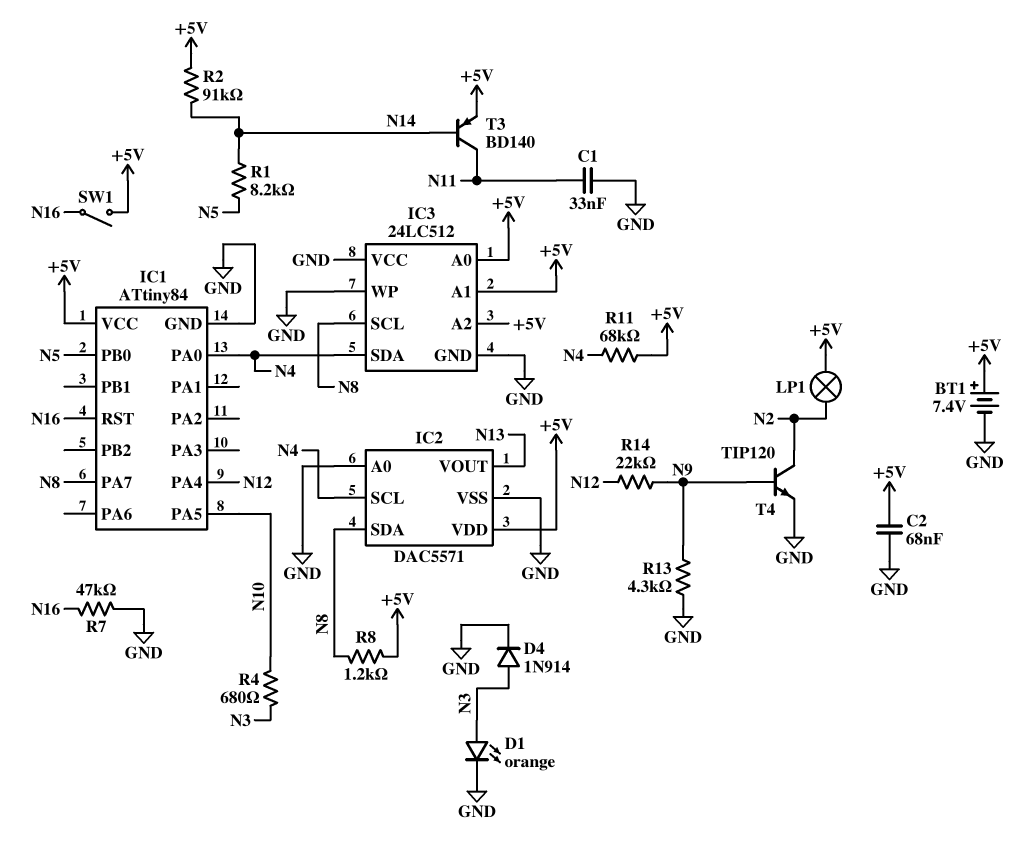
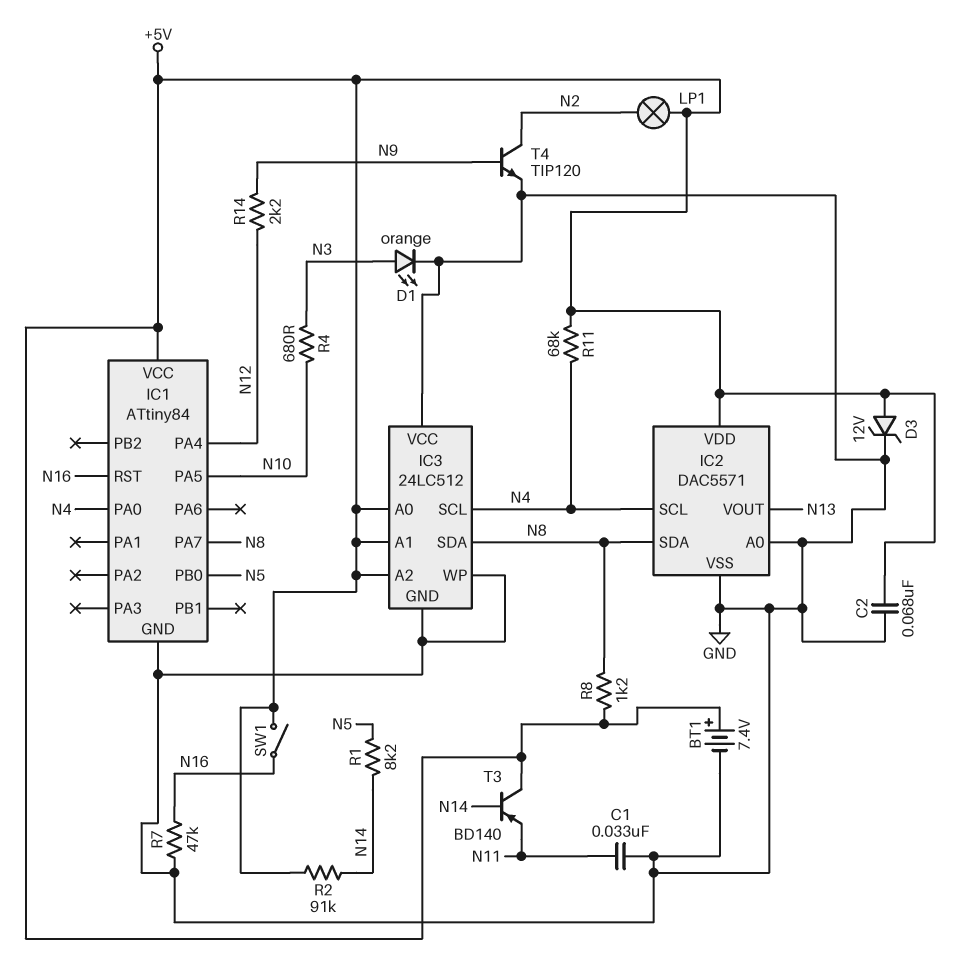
D3: none -> zener 12V (A +5V, K GND)
D4: diode 1N914 (A N3, K GND) -> none
IC3 pin SCL: N8 -> N4
IC3 pin SDA: N4 -> N8
R13: 4.3k (GND, N9) -> none
R14: 22k (N9, N12) -> 2.2k (N9, N12)
T3: PNP BD140 (B N14, C N11, E +5V) -> PNP BD140 (B N14, C +5V, E N11)

